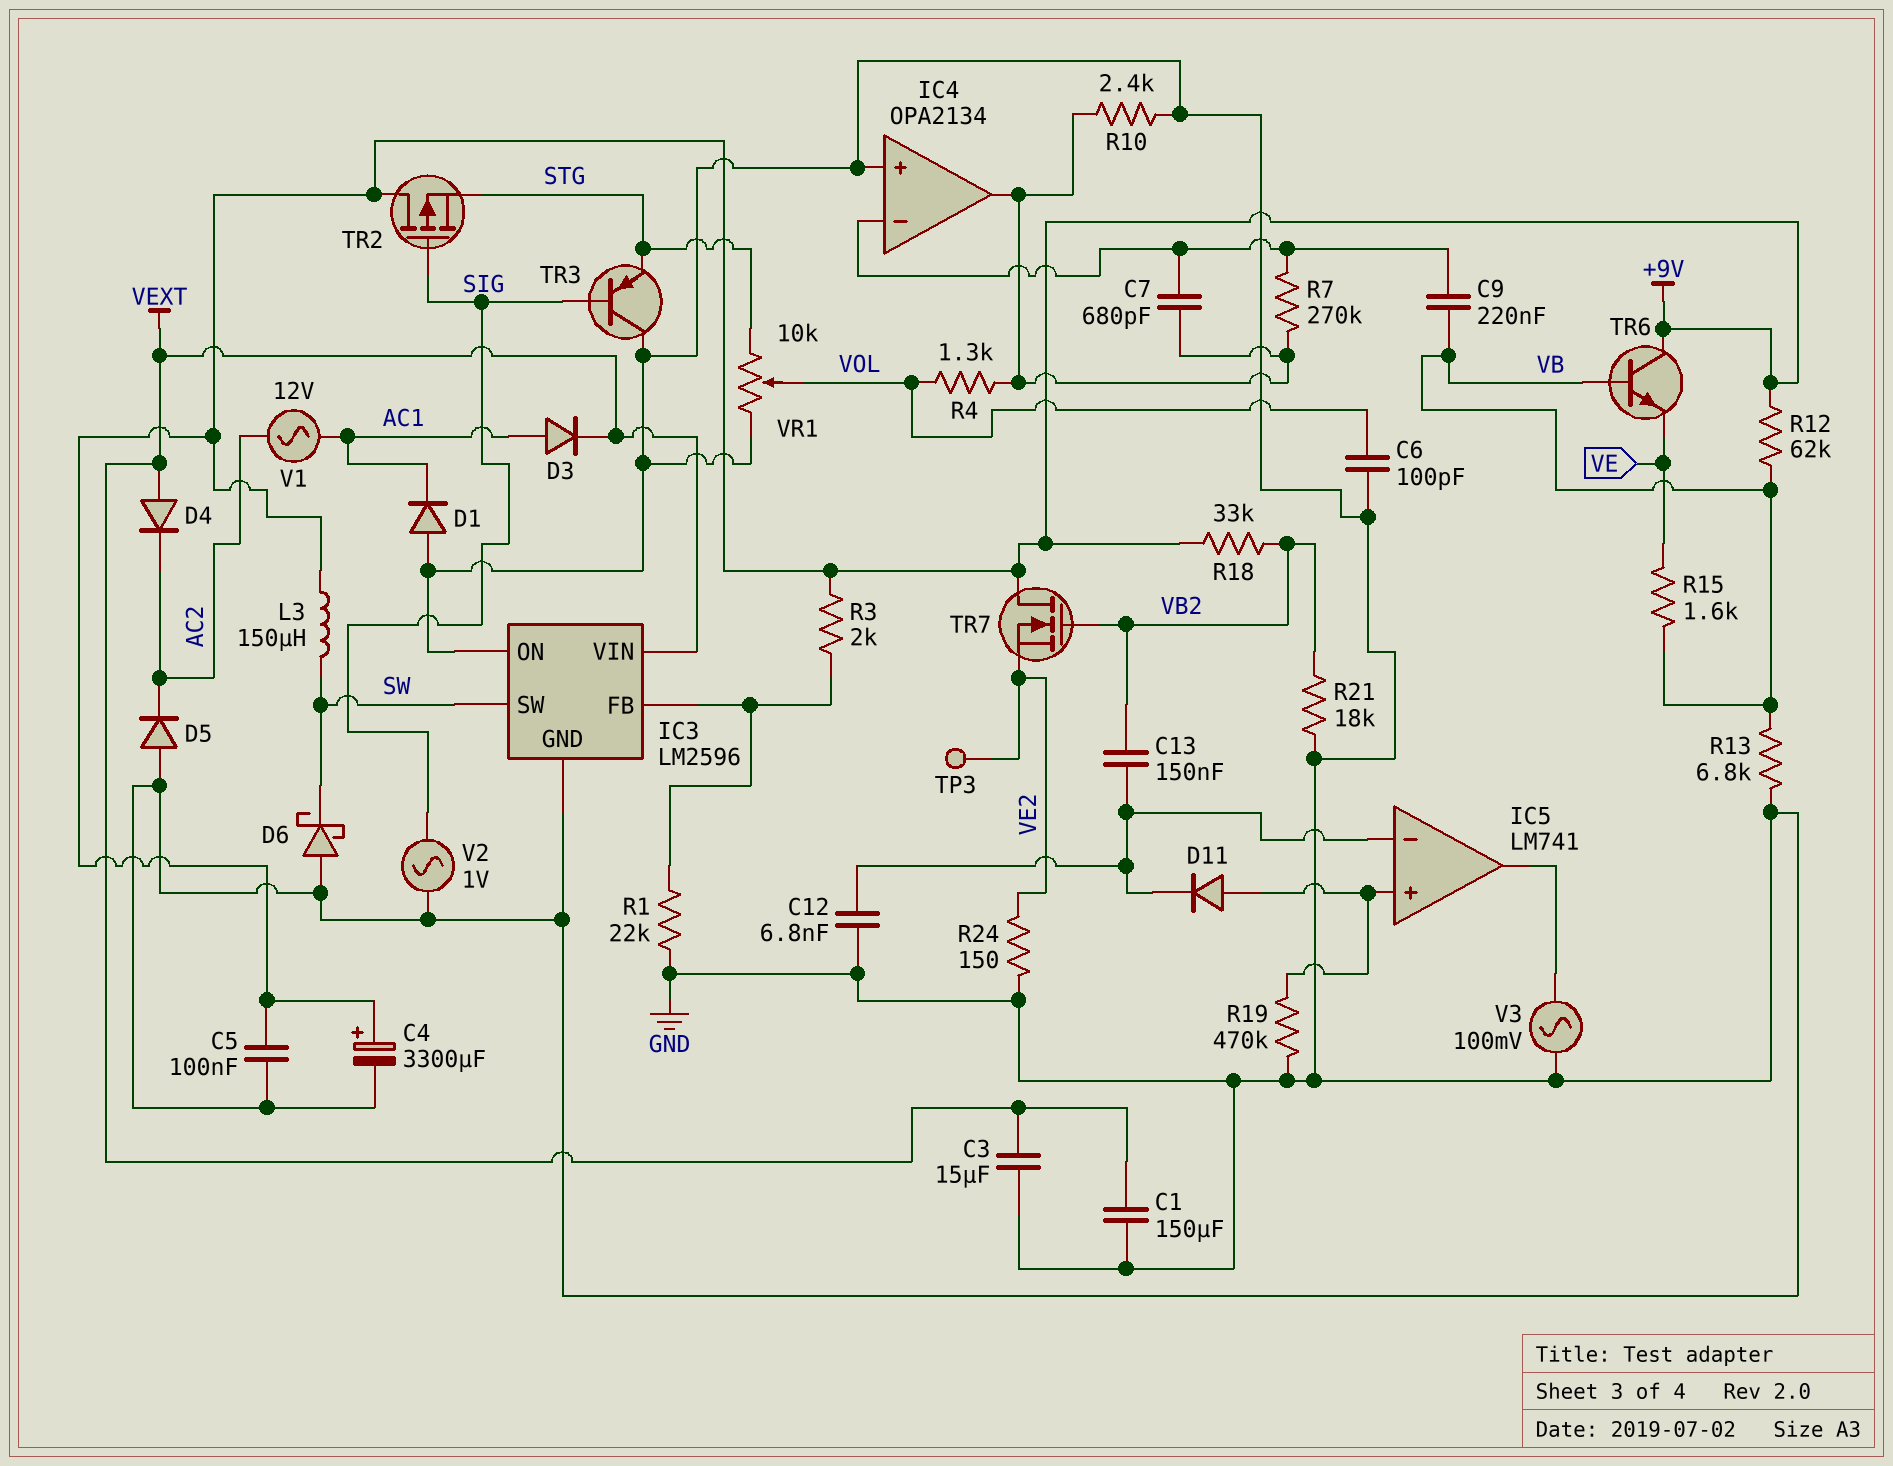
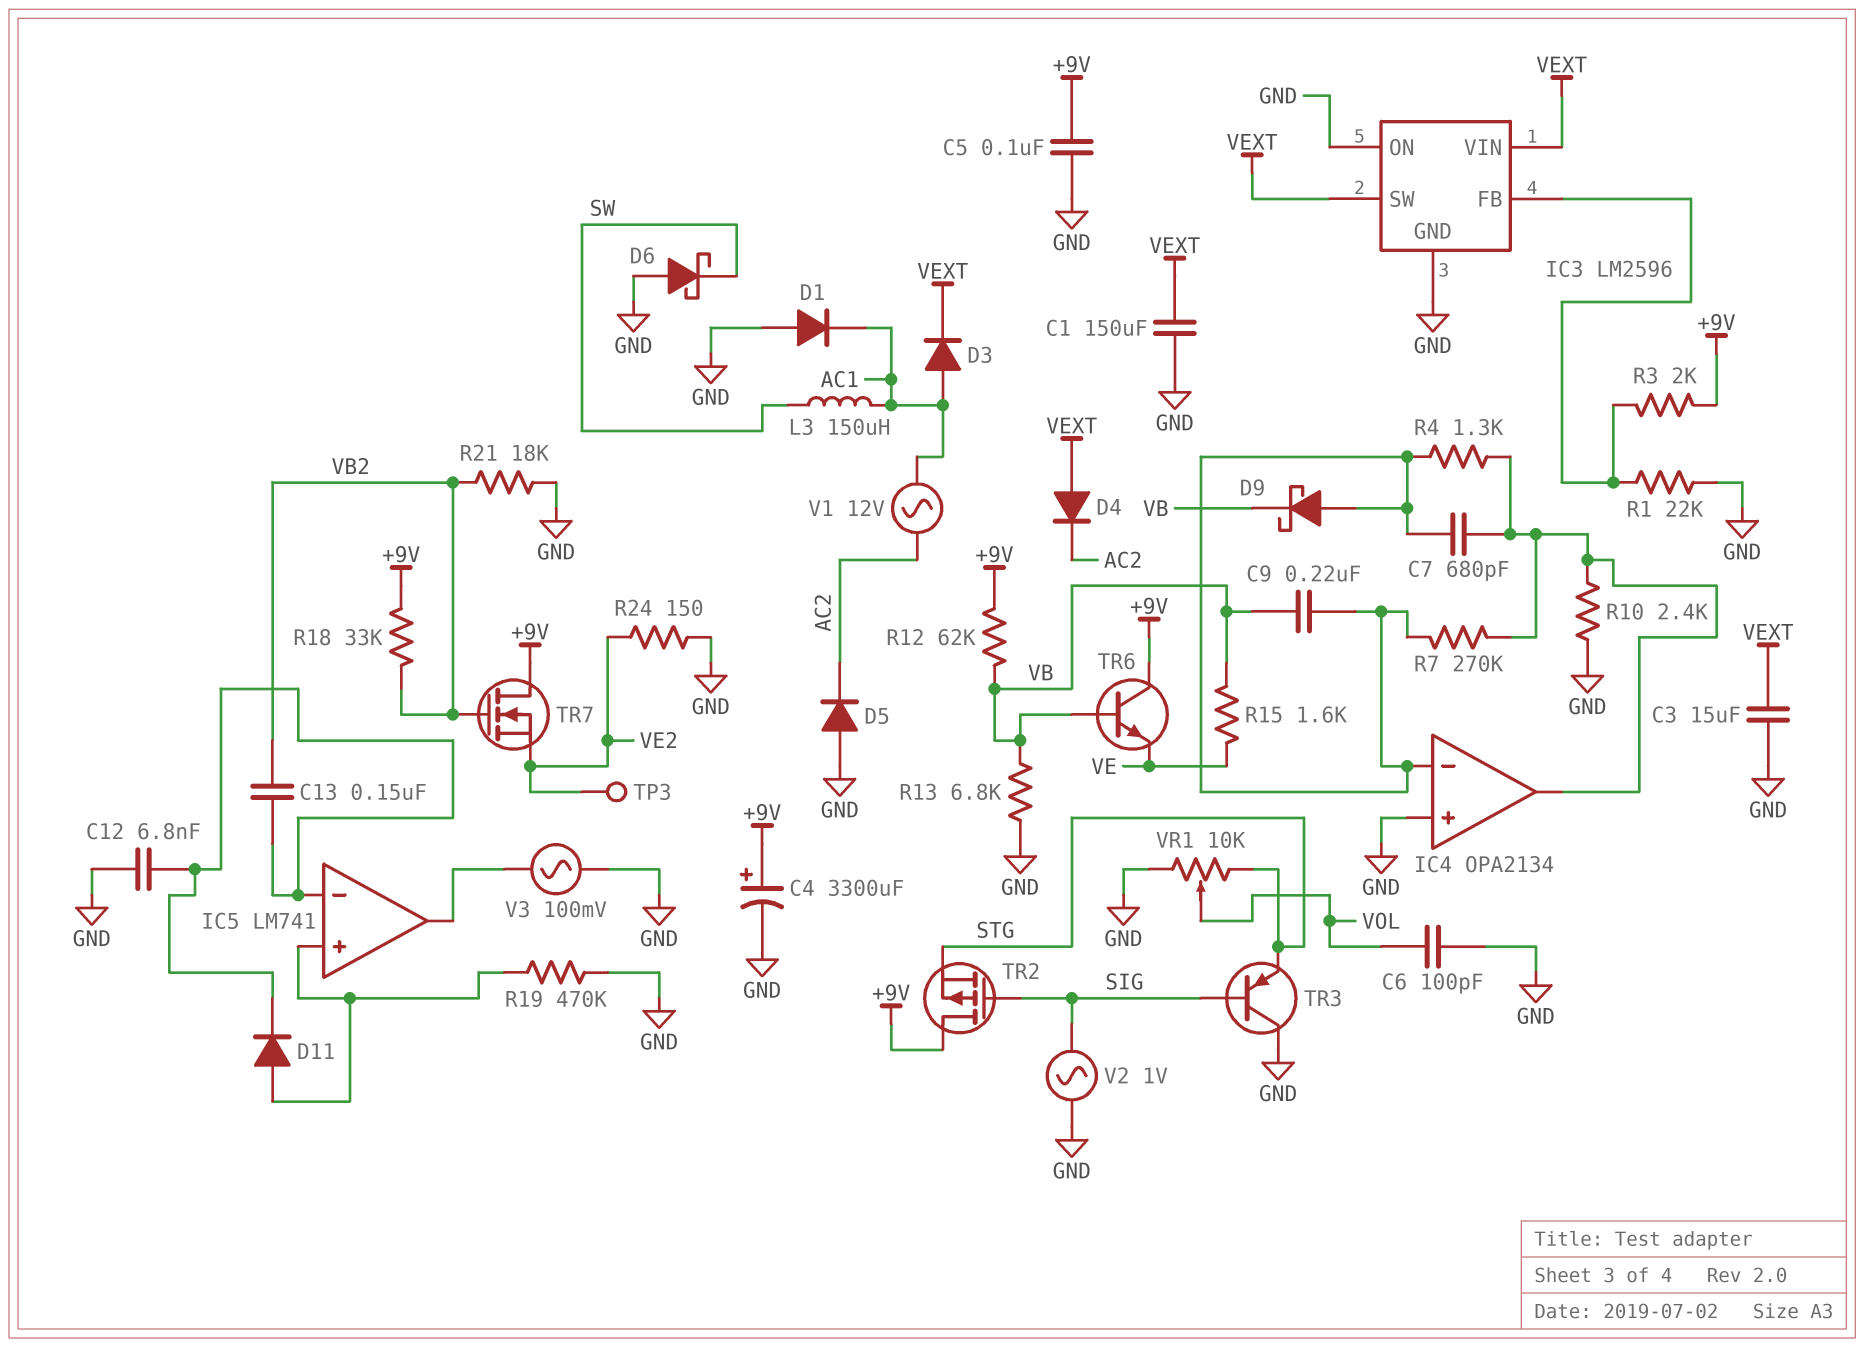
D9: none -> schottky (A IC4/in-, K VB)
IC3 pin SW: SW -> VEXT
L3: 150uH (+9V, SW) -> 150uH (AC1, SW)
R4: 1.3k (IC4/out, VOL) -> 1.3k (IC4/in-, IC4/out)

